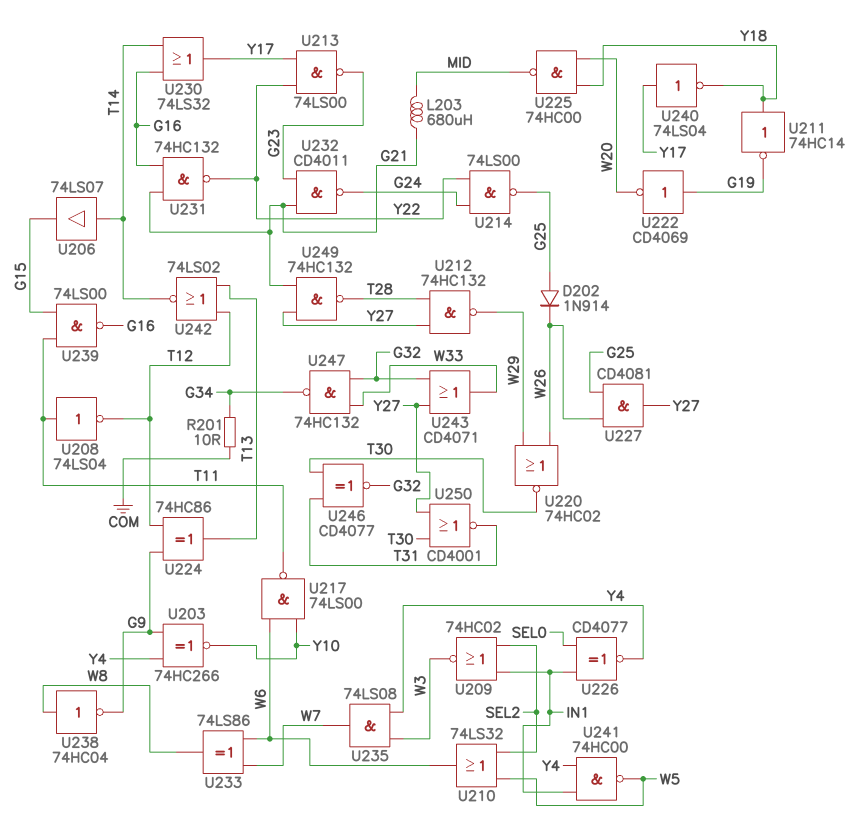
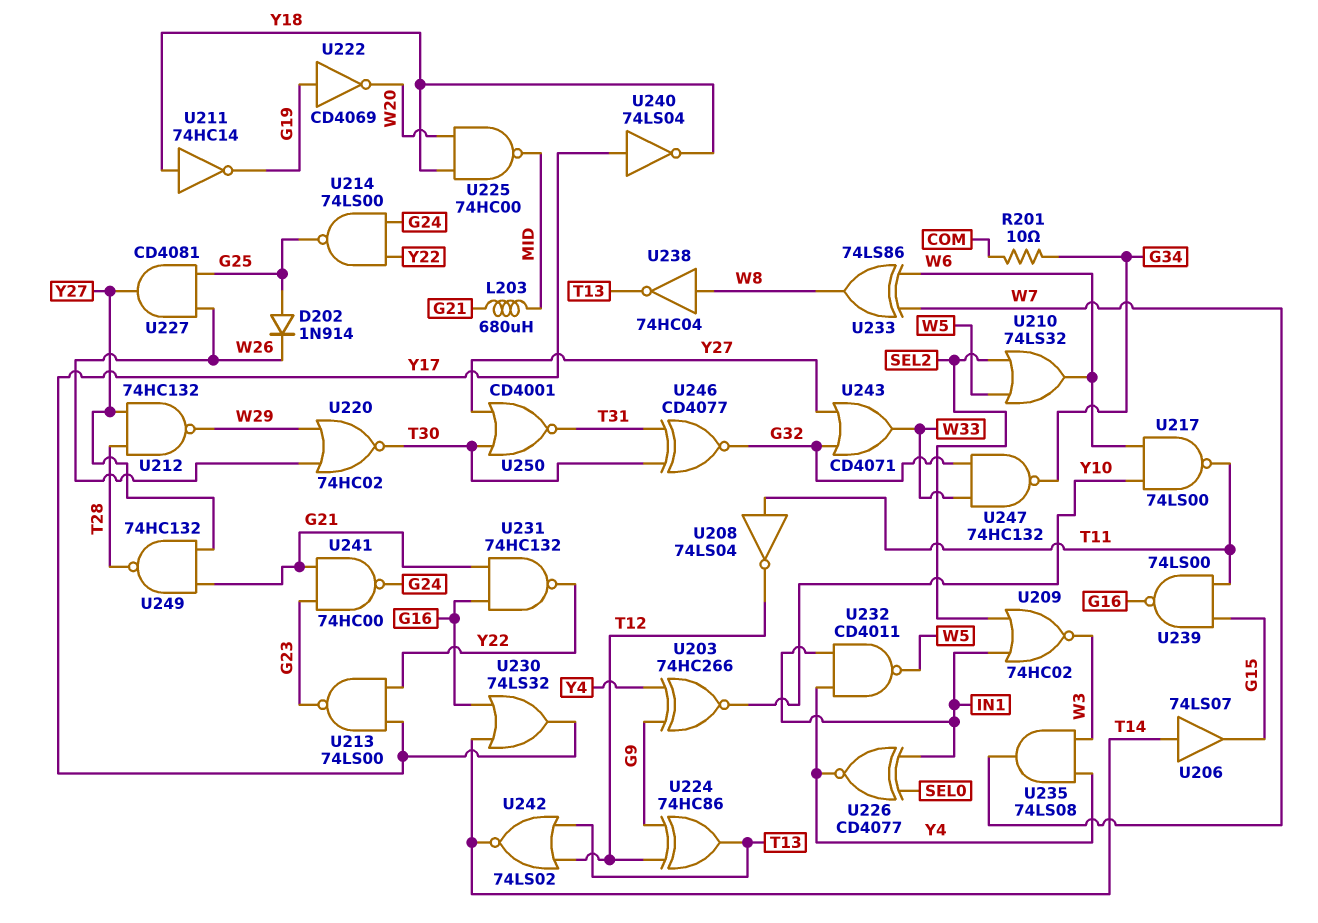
U232: NAND CD4011 (in G21, in G23, out G24) -> NAND CD4011 (in IN1, in Y4, out W5)
U238: NOT 74HC04 (in W8, out G9) -> NOT 74HC04 (in W8, out T13)
U241: NAND 74HC00 (in IN1, in Y4, out W5) -> NAND 74HC00 (in G21, in G23, out G24)

